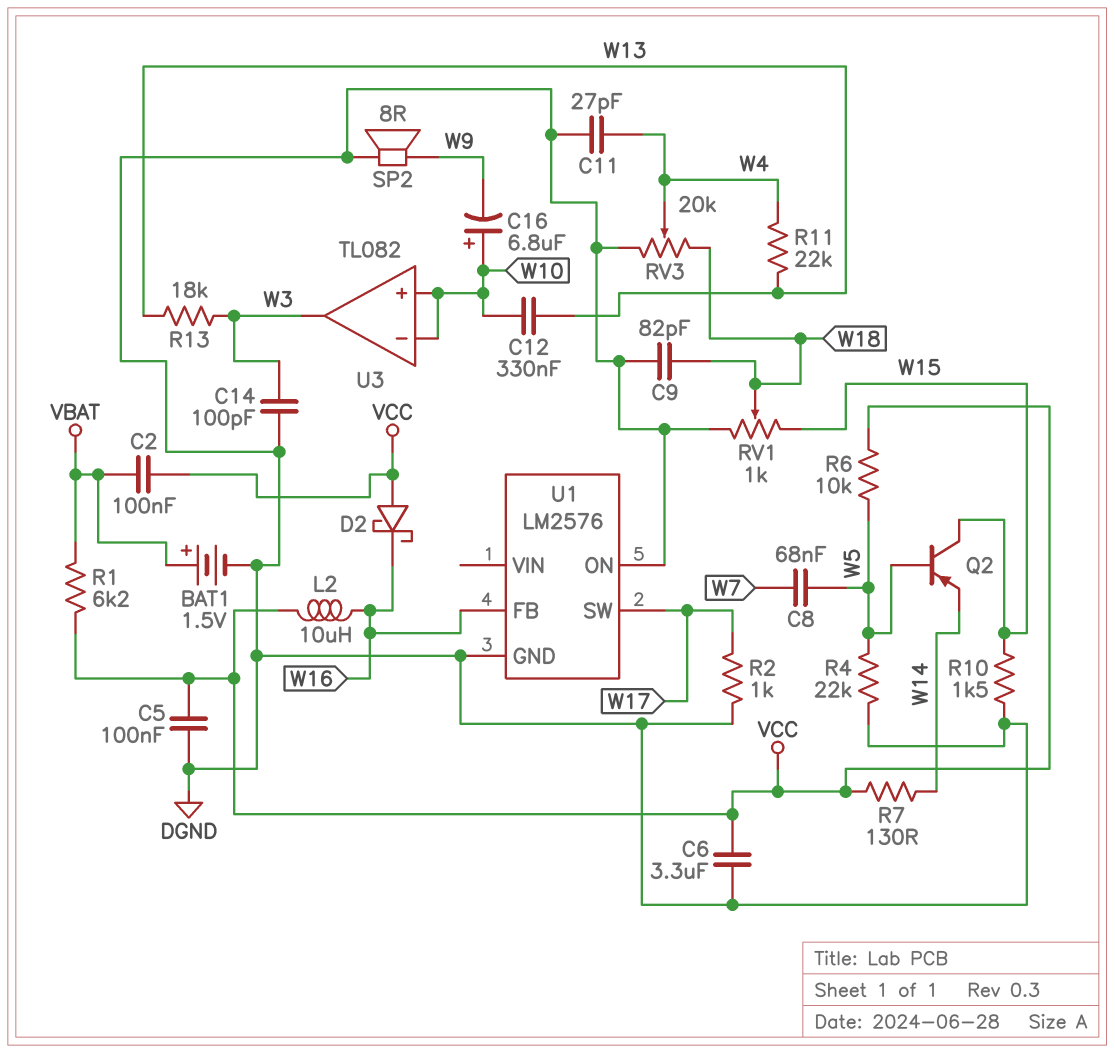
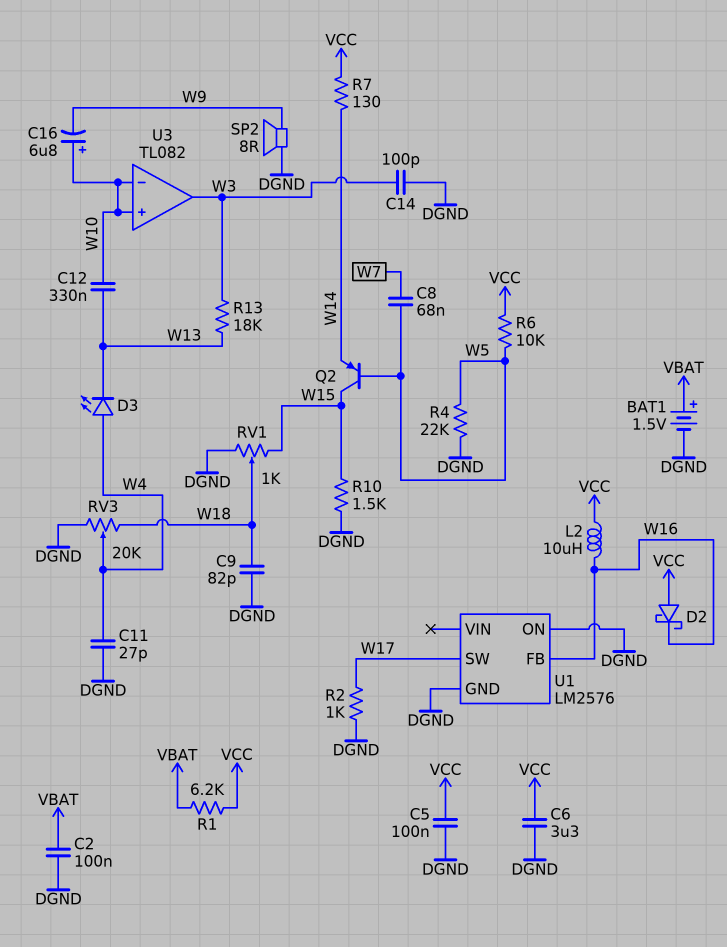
C2: 100nF (VBAT, VCC) -> 100nF (DGND, VBAT)
D3: none -> LED (A W4, K W13)
R11: 22k (W4, W13) -> none

